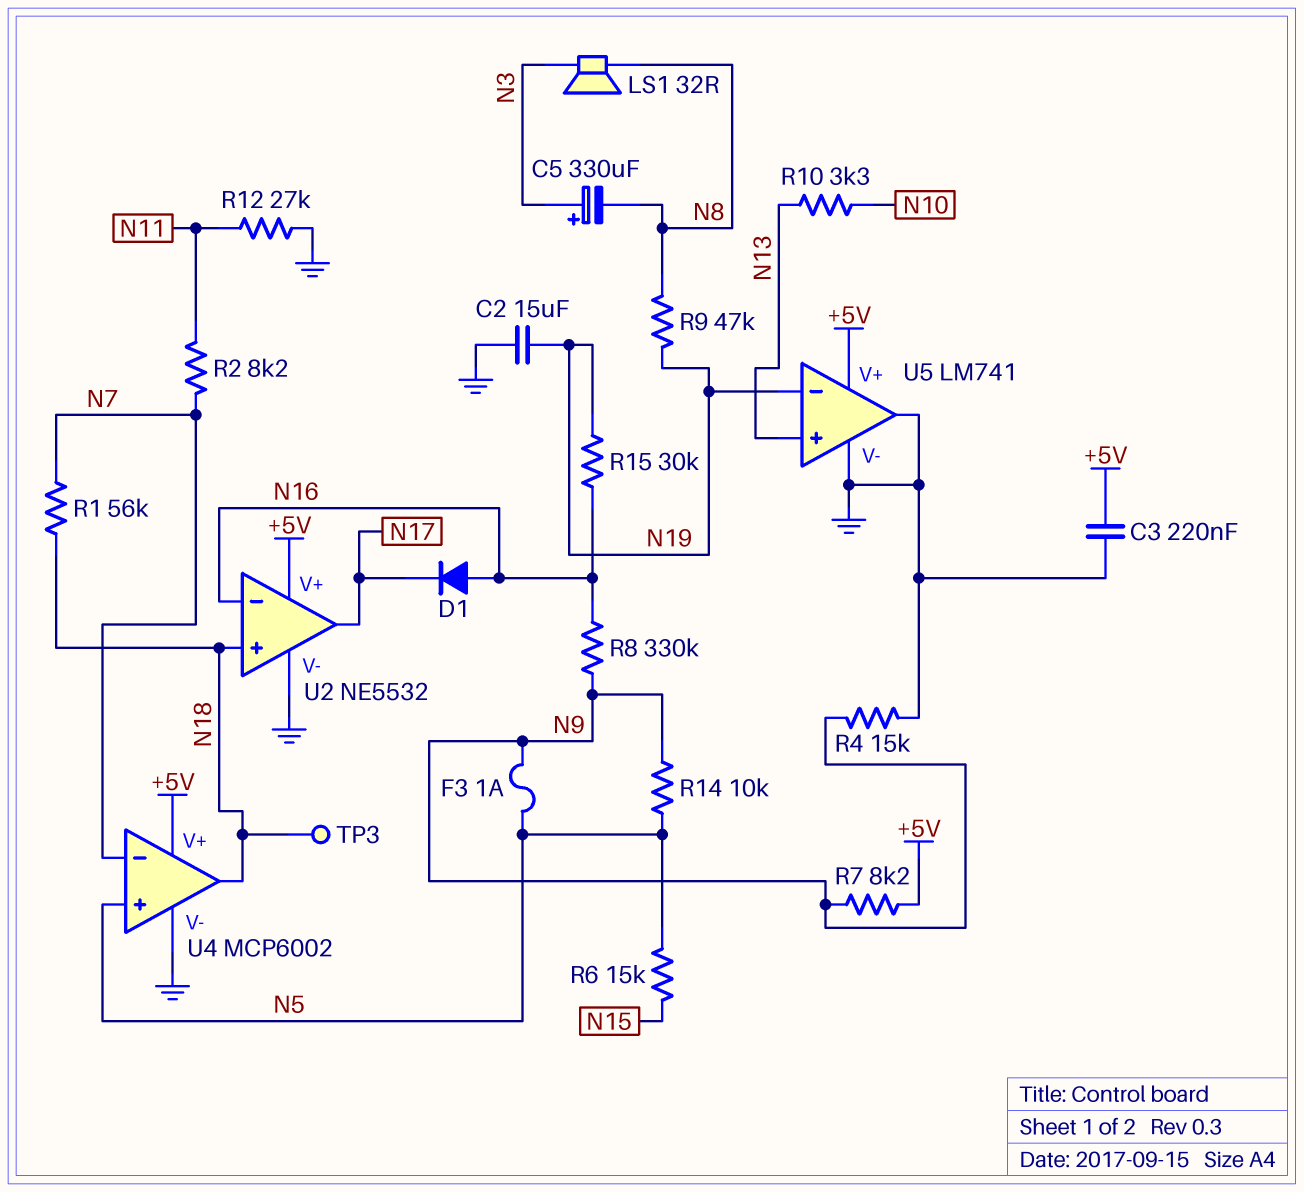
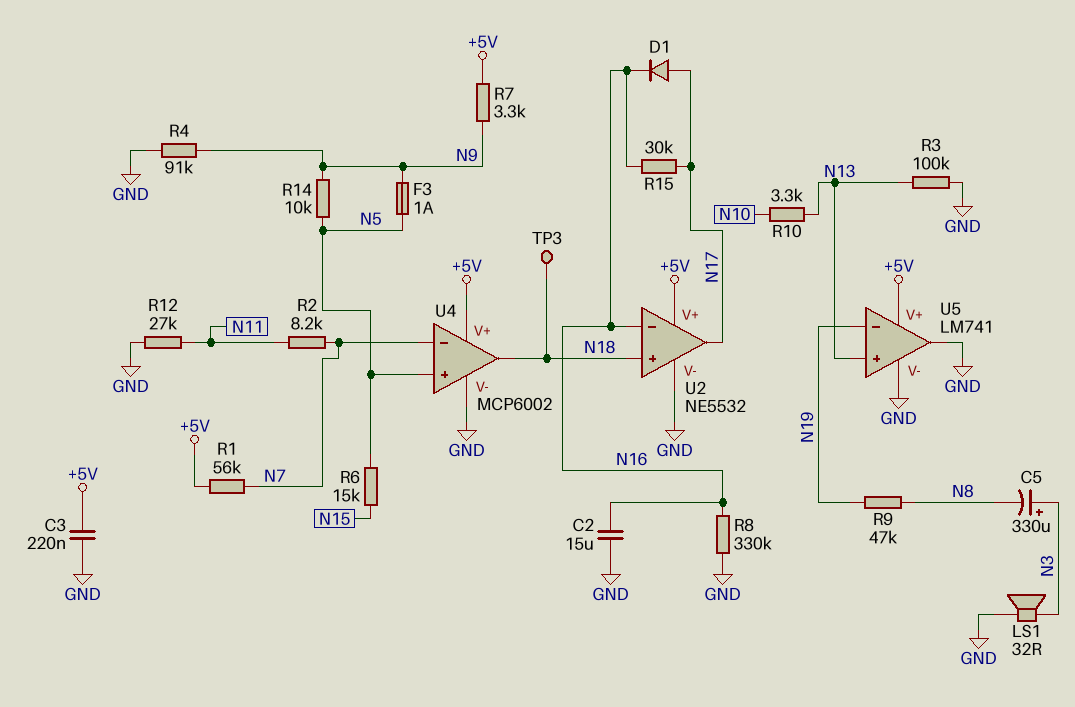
C2: 15uF (GND, N19) -> 15uF (GND, N16)
D1: diode (A N16, K N17) -> diode (A N17, K N16)
LS1: speaker 32R (N3, N8) -> speaker 32R (GND, N3)
R1: 56k (N7, N18) -> 56k (+5V, N7)
R3: none -> 100k (GND, N13)
R4: 15k (GND, N9) -> 91k (GND, N9)
R7: 8.2k (+5V, N9) -> 3.3k (+5V, N9)
R8: 330k (N9, N16) -> 330k (GND, N16)
R15: 30k (N16, N19) -> 30k (N16, N17)

